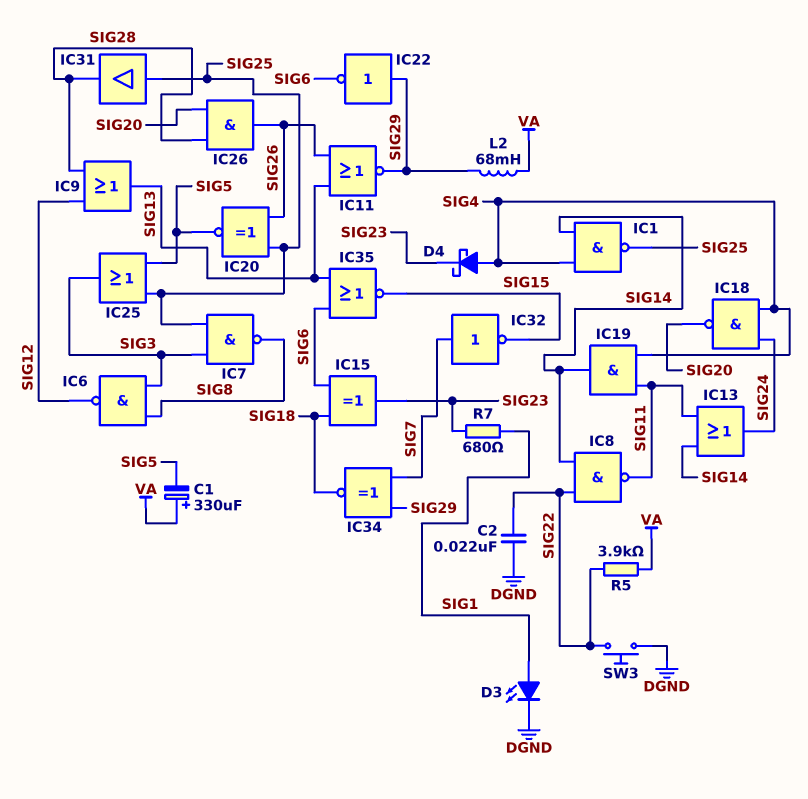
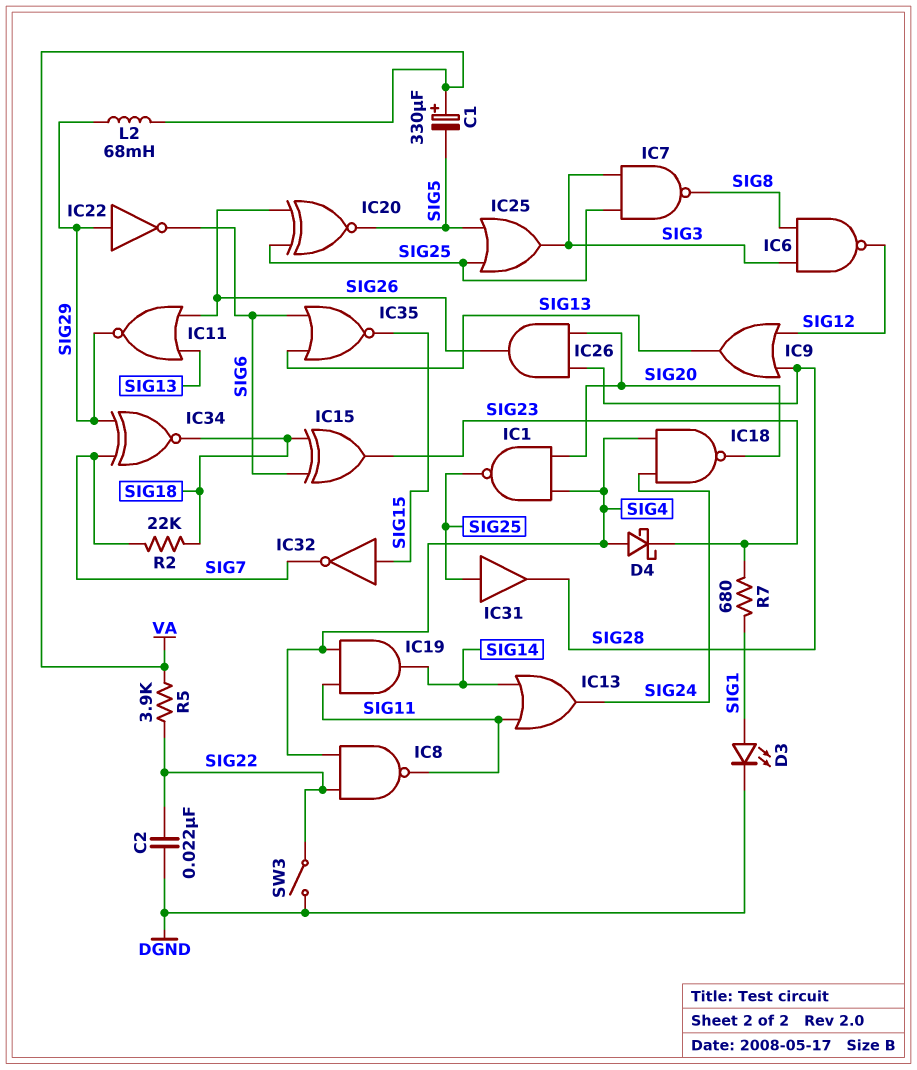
IC1: NAND (in SIG4, in SIG14, out SIG25) -> NAND (in SIG4, in SIG20, out SIG25)
IC8: NAND (in SIG14, in SIG22, out SIG11) -> NAND (in SIG4, in SIG22, out SIG11)
IC32: NOT (in SIG7, out SIG15) -> NOT (in SIG15, out SIG7)
R2: none -> 22k (SIG7, SIG18)
SW3: button (DGND, SIG22) -> switch (DGND, SIG22)

